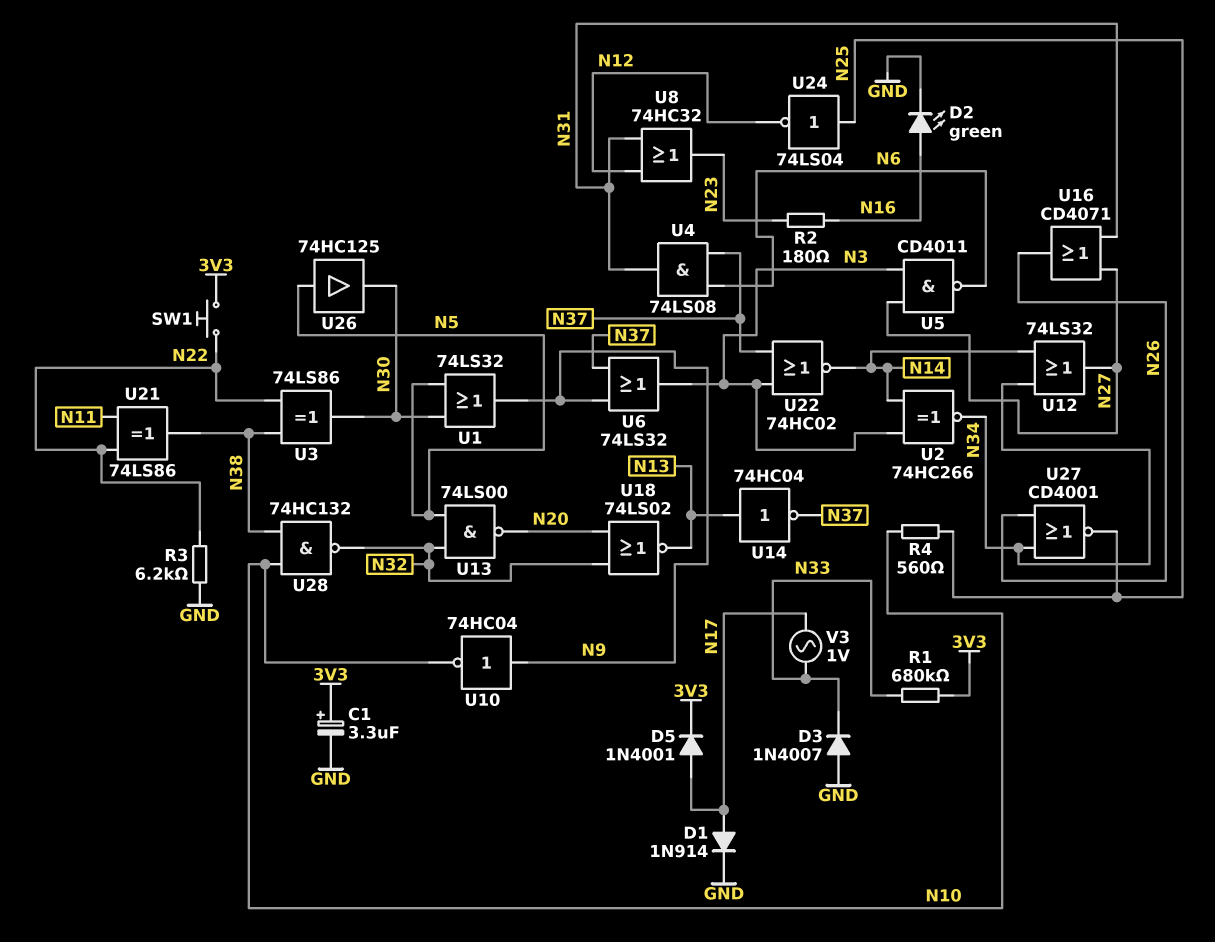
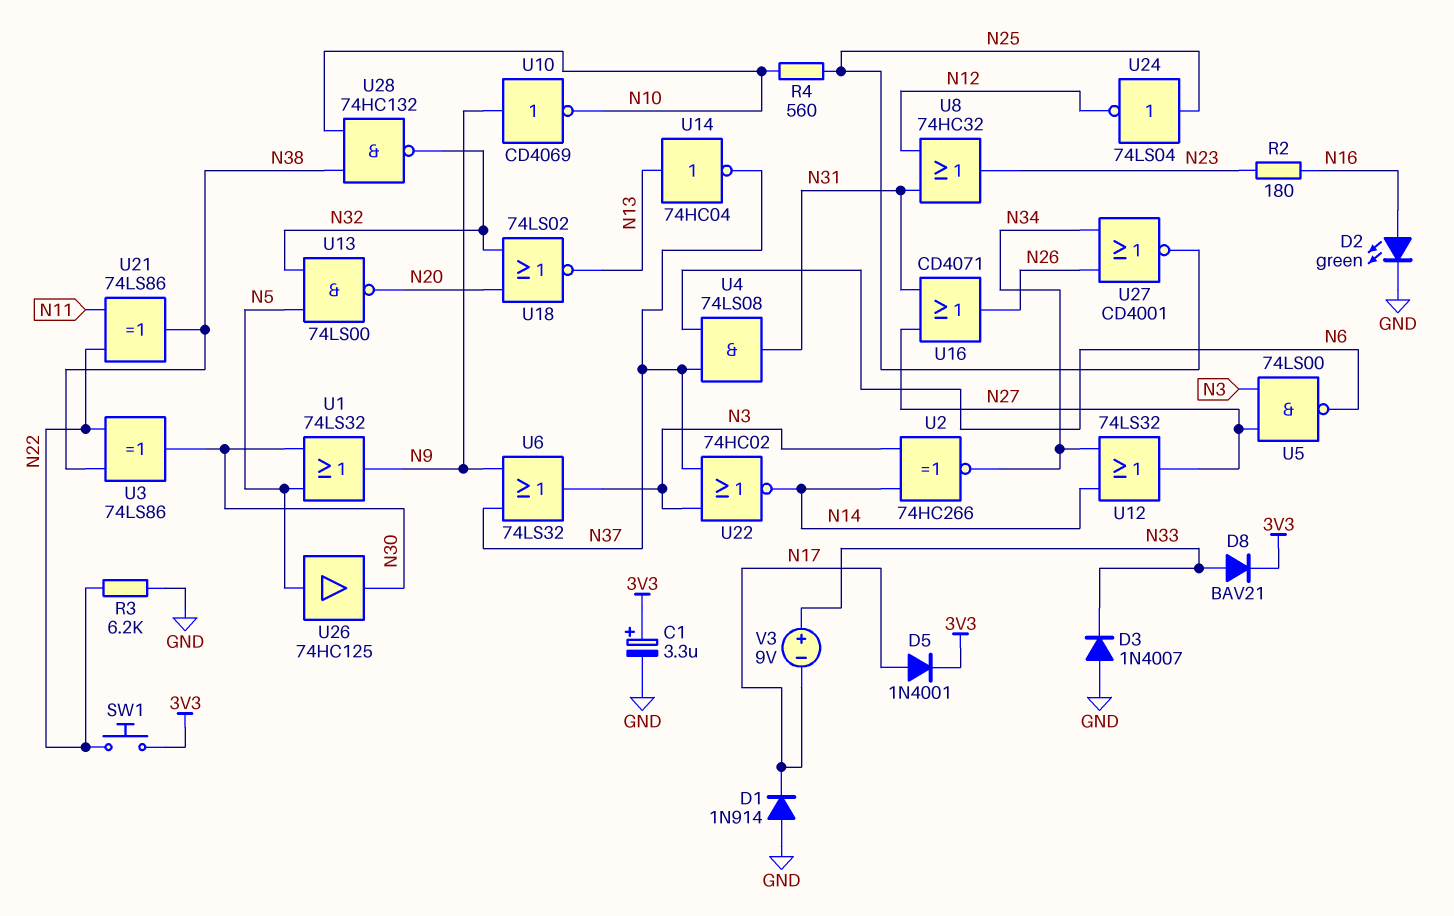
D1: diode 1N914 (A N17, K GND) -> diode 1N914 (A GND, K N17)
D8: none -> diode BAV21 (A N33, K 3V3)
R1: 680k (3V3, N33) -> none
U5: NAND CD4011 (in N3, in N27, out N6) -> NAND 74LS00 (in N3, in N27, out N6)
U10: NOT 74HC04 (in N9, out N10) -> NOT CD4069 (in N9, out N10)
V3: AC 1V (N17, N33) -> 9V (plus N33, minus N17)

